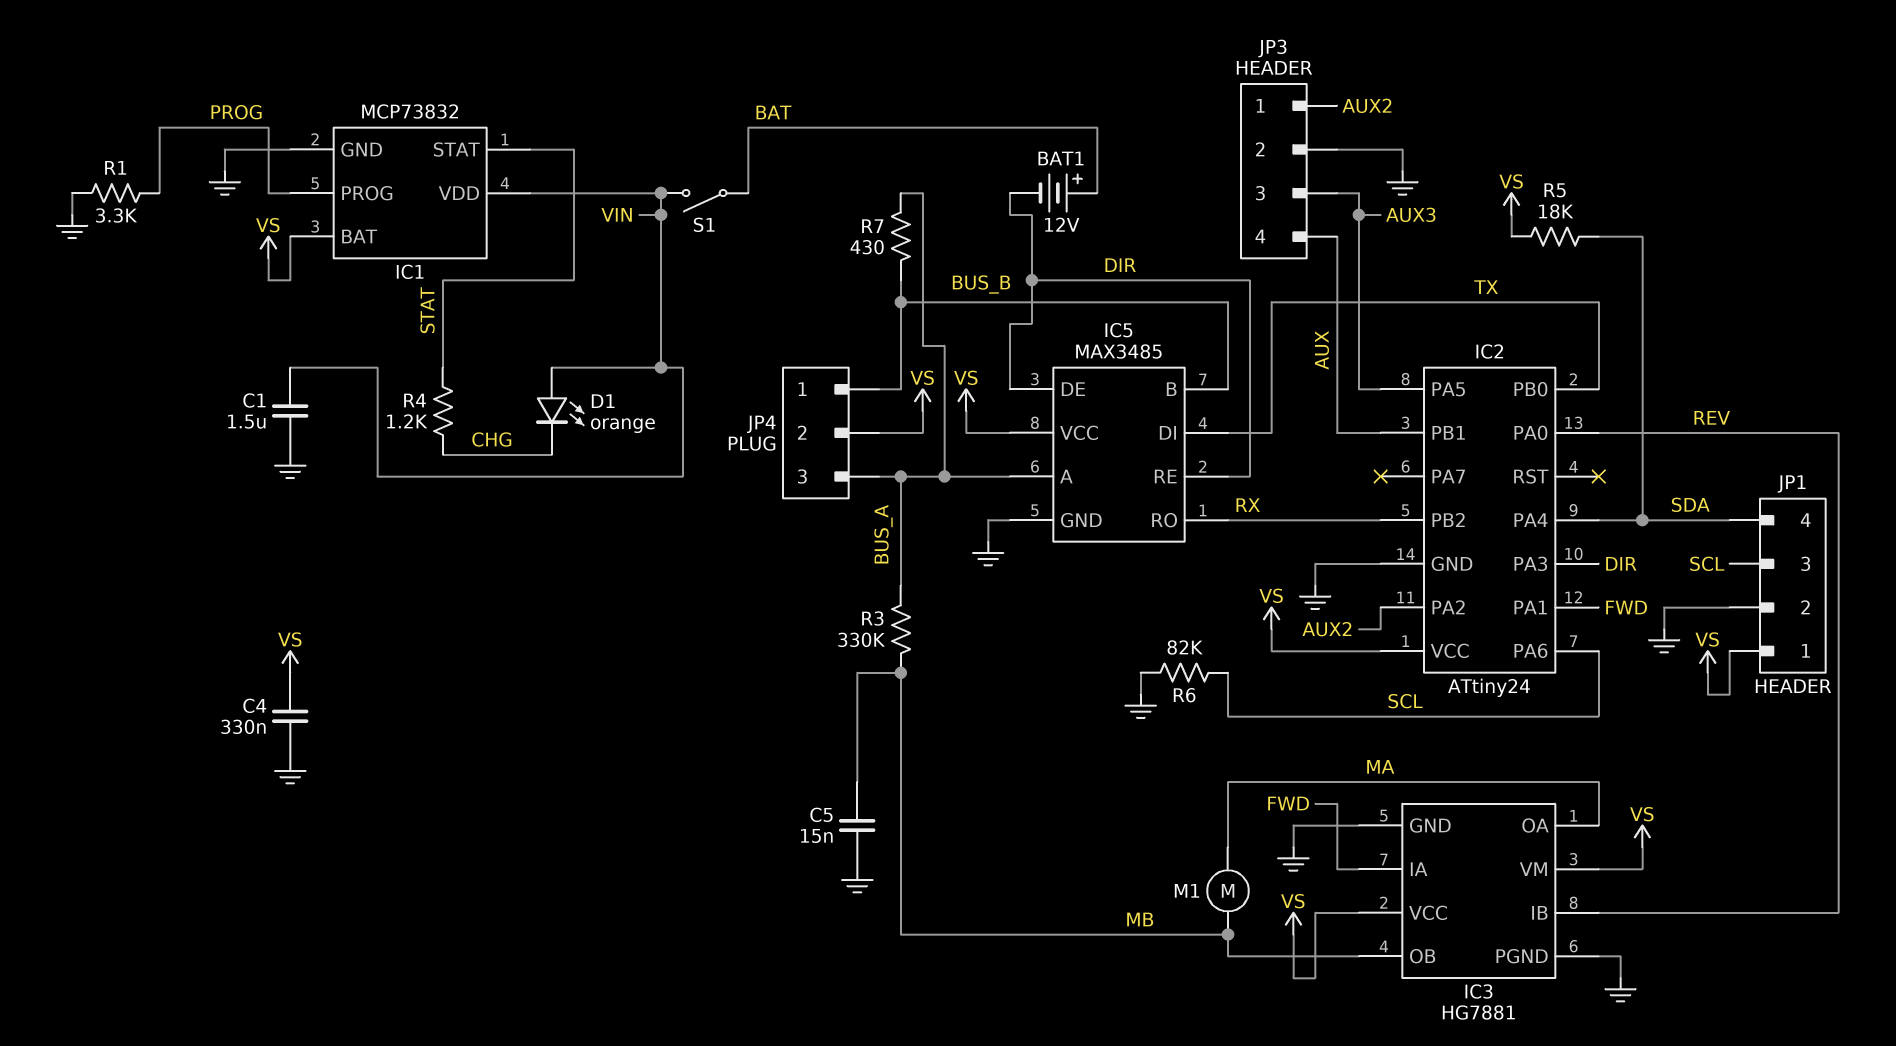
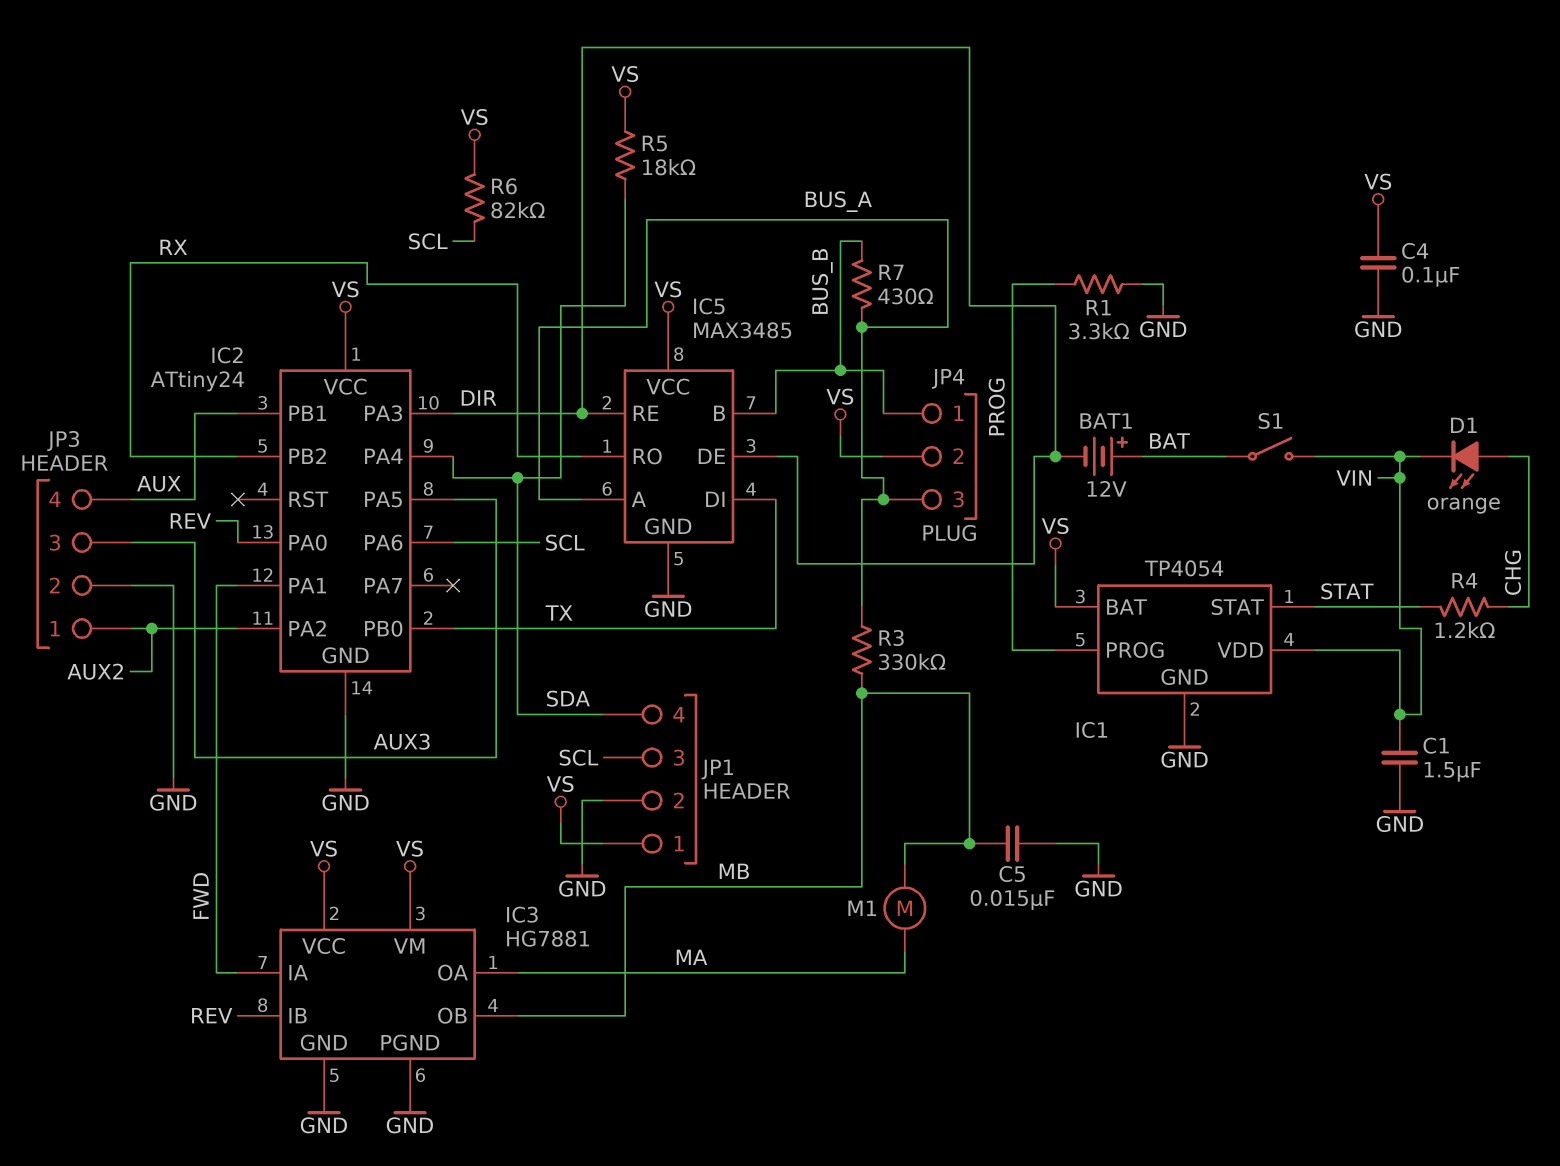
C4: 330nF (GND, VS) -> 100nF (GND, VS)
D1: LED orange (A VIN, K CHG) -> LED orange (A CHG, K VIN)
IC1: MCP73832 -> TP4054
R6: 82k (GND, SCL) -> 82k (SCL, VS)

